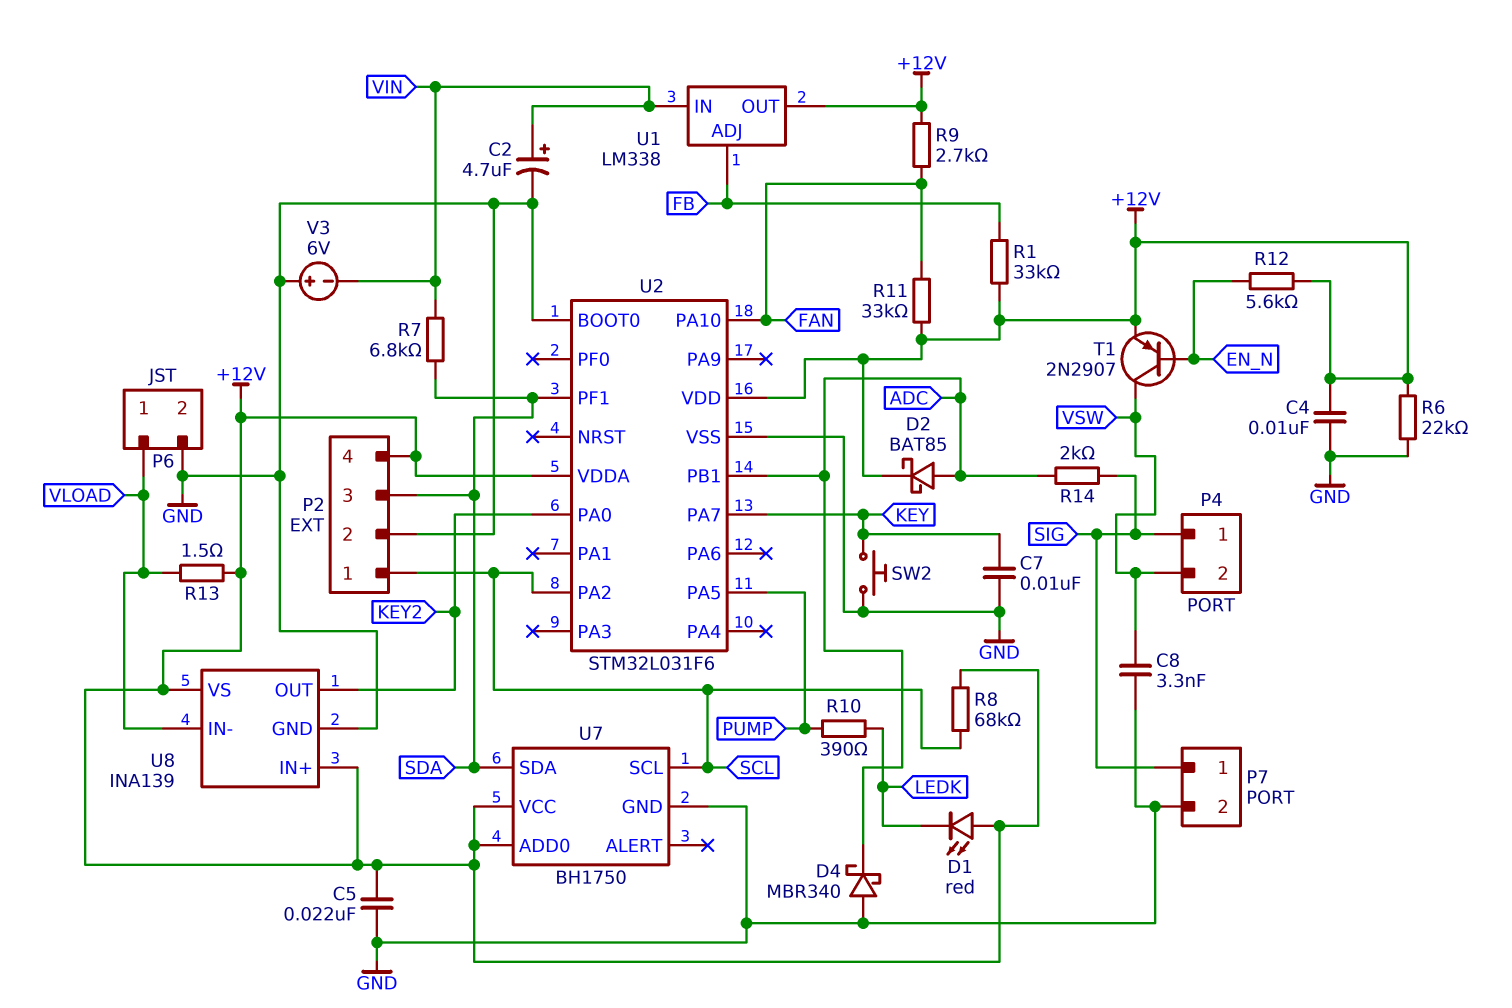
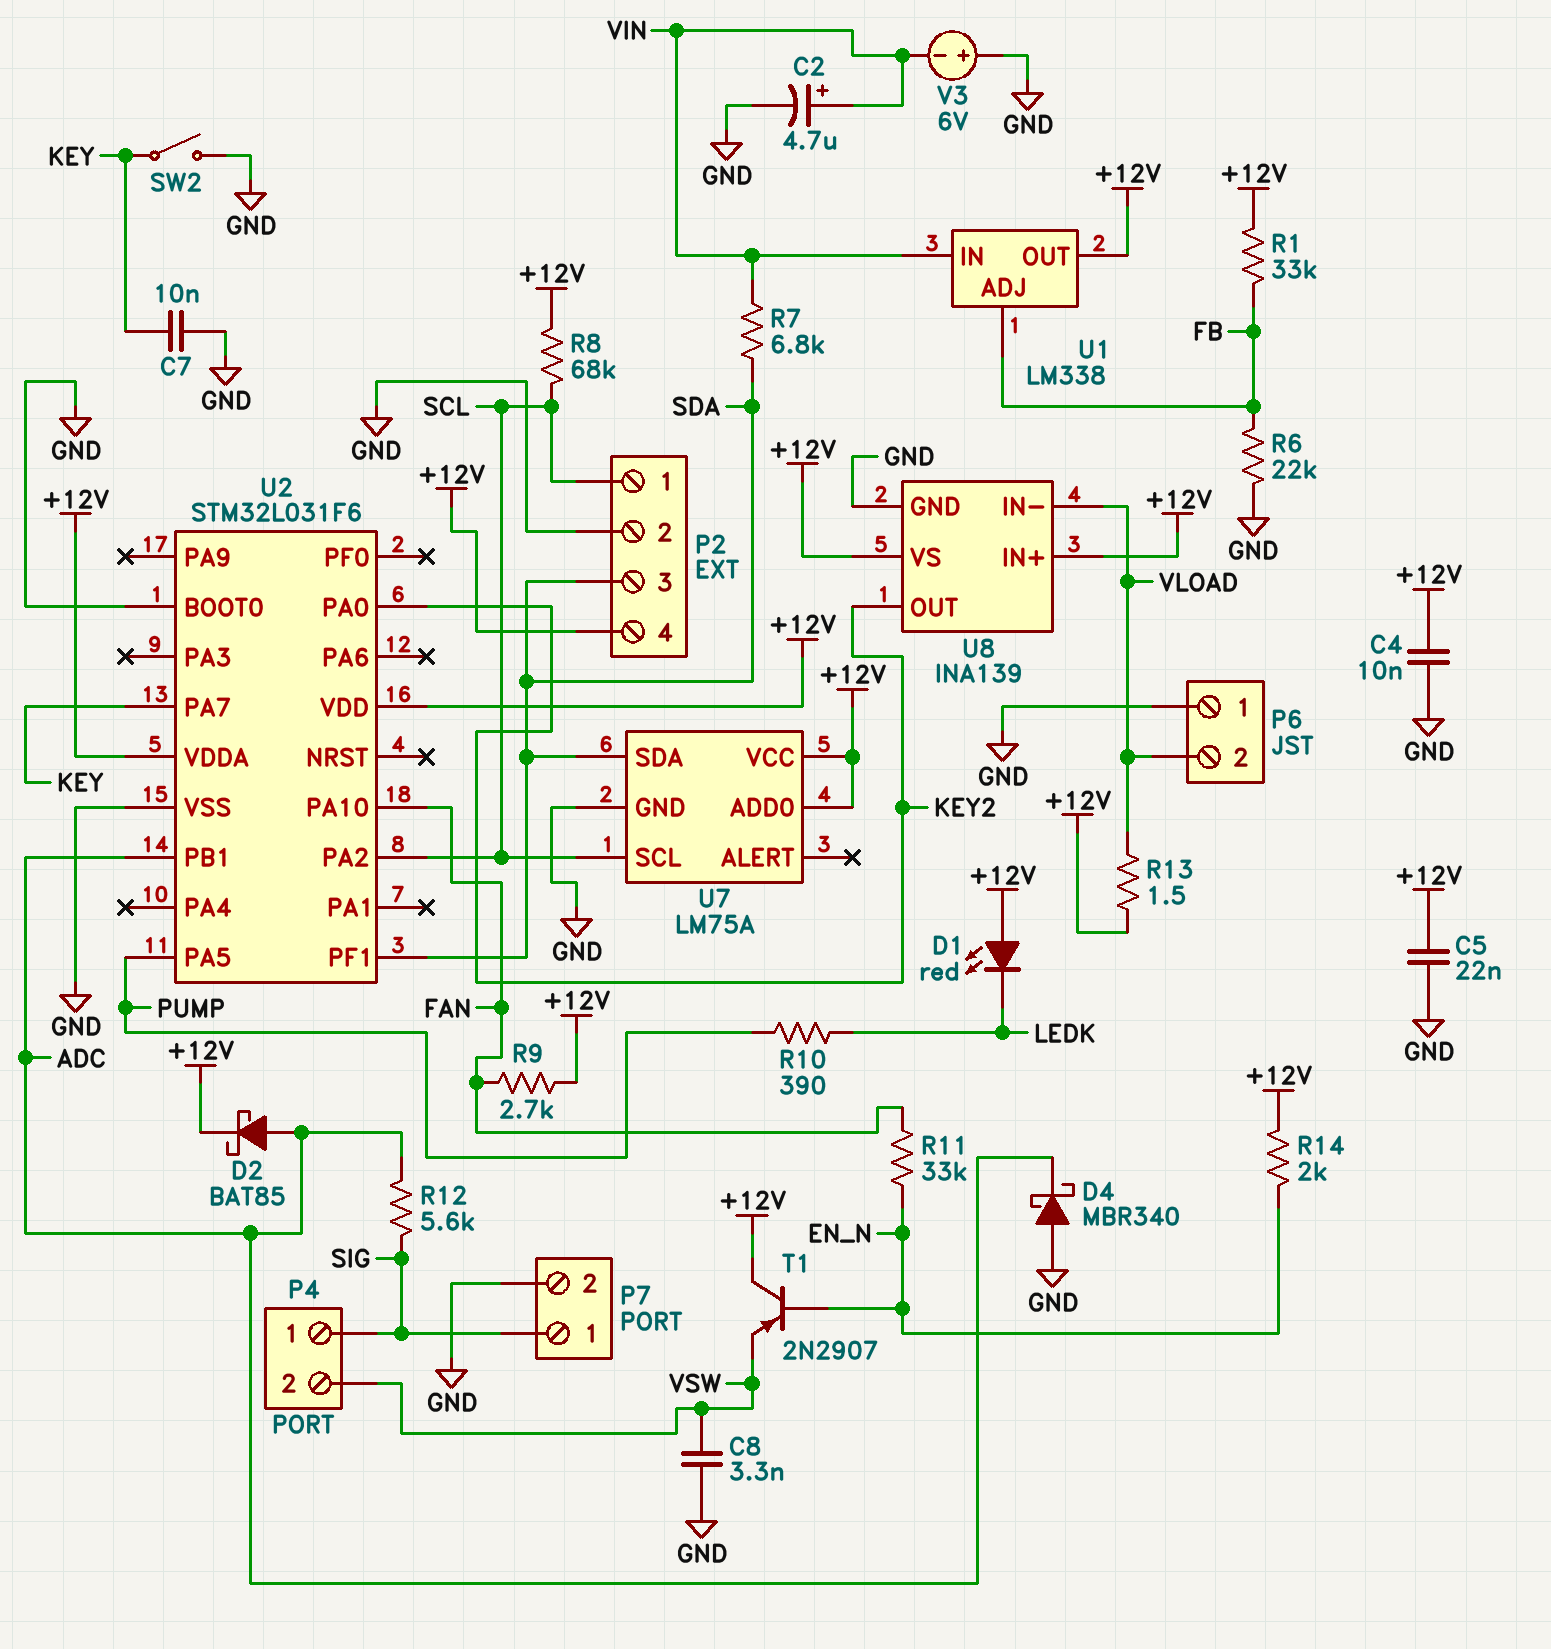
P6 pin 1: VLOAD -> GND
P6 pin 2: GND -> VLOAD
R6: 22k (+12V, GND) -> 22k (FB, GND)
R11: 33k (+12V, FAN) -> 33k (EN_N, FAN)
R12: 5.6k (+12V, EN_N) -> 5.6k (ADC, SIG)
R14: 2k (ADC, SIG) -> 2k (+12V, EN_N)
SW2: button (GND, KEY) -> switch (GND, KEY)
T1: PNP 2N2907 (B EN_N, C VSW, E +12V) -> PNP 2N2907 (B EN_N, C +12V, E VSW)
U7: BH1750 -> LM75A

